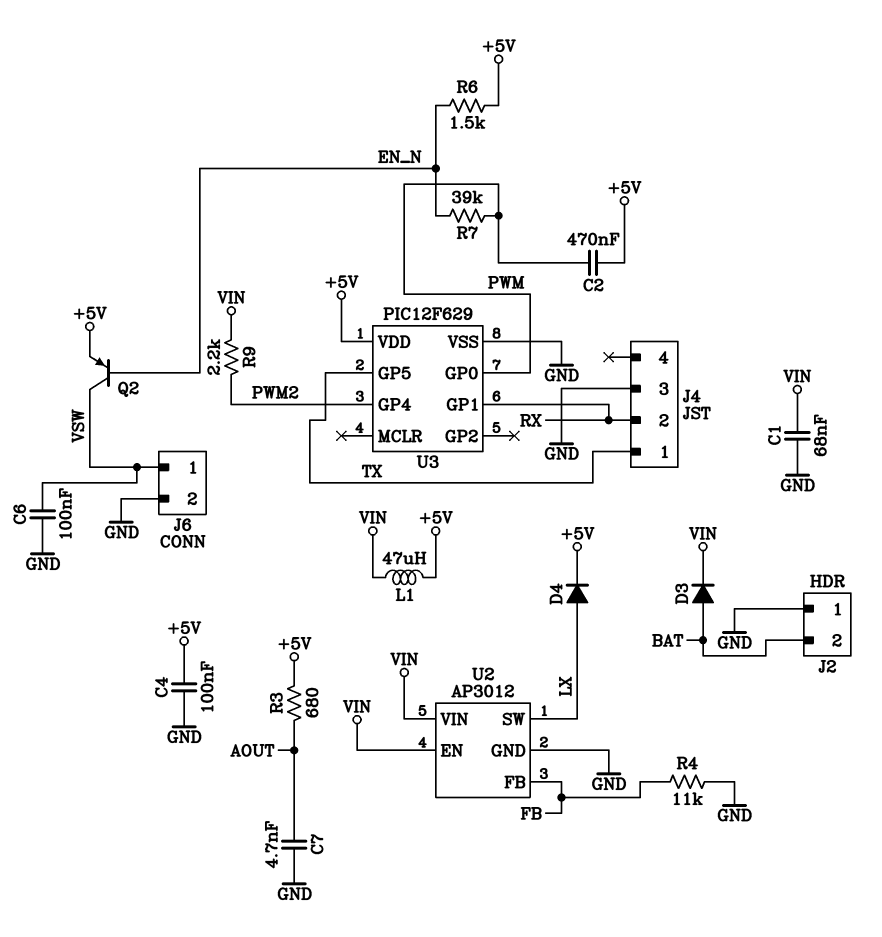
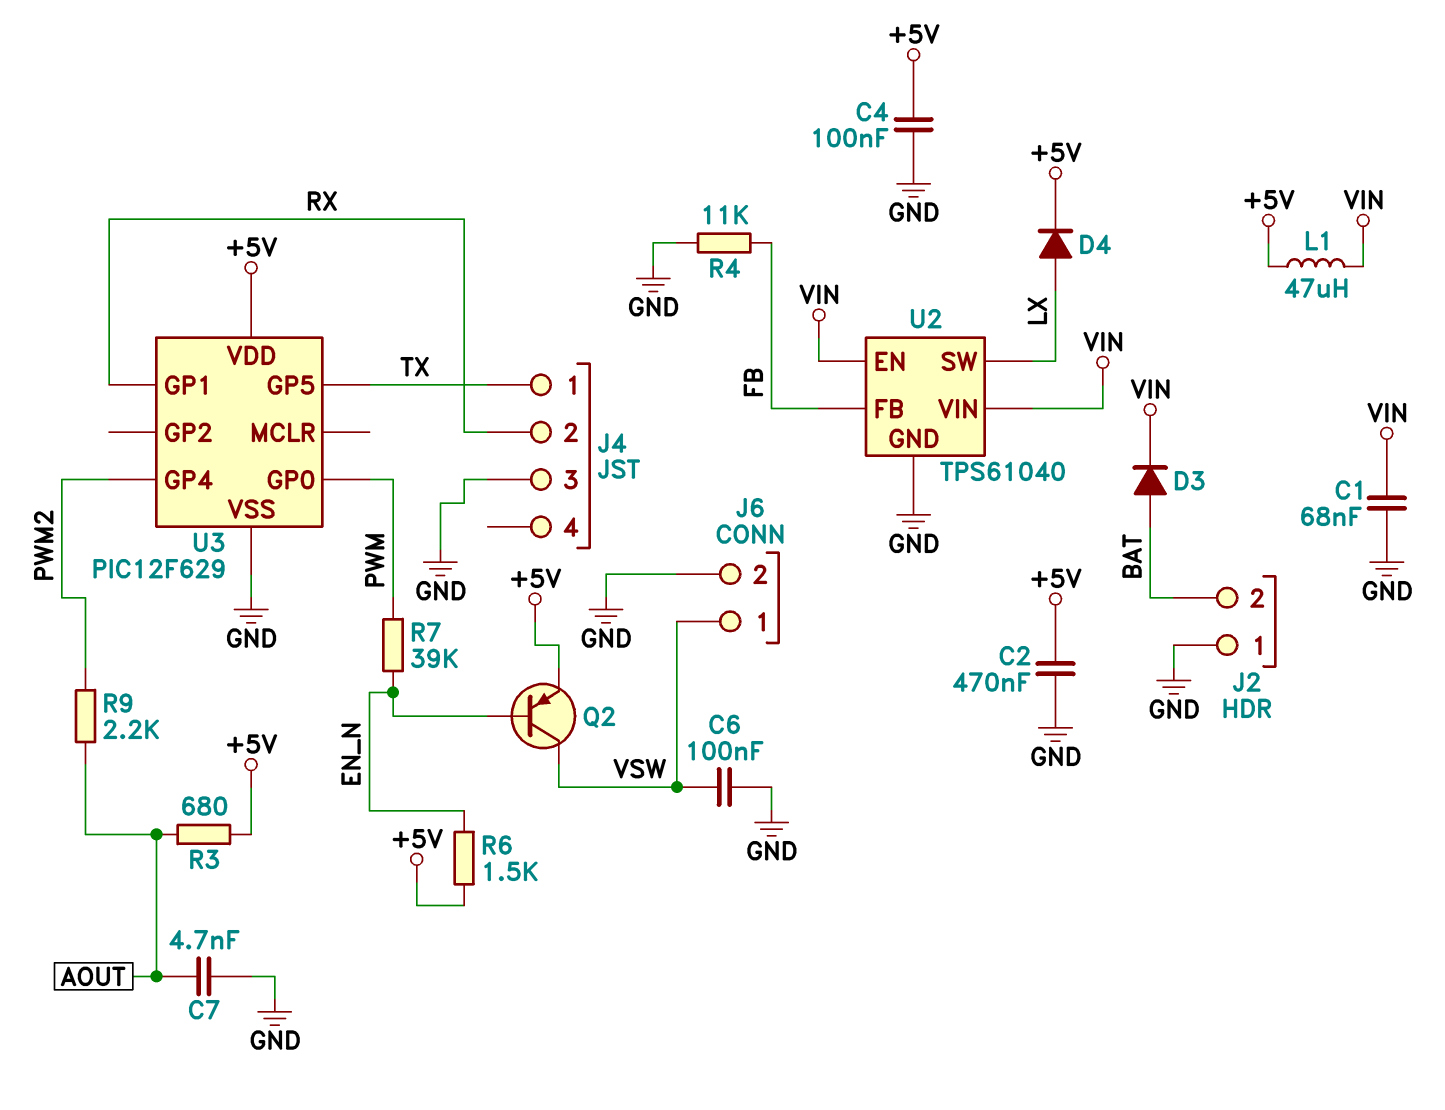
C2: 470nF (+5V, PWM) -> 470nF (+5V, GND)
R9: 2.2k (PWM2, VIN) -> 2.2k (AOUT, PWM2)
U2: AP3012 -> TPS61040

